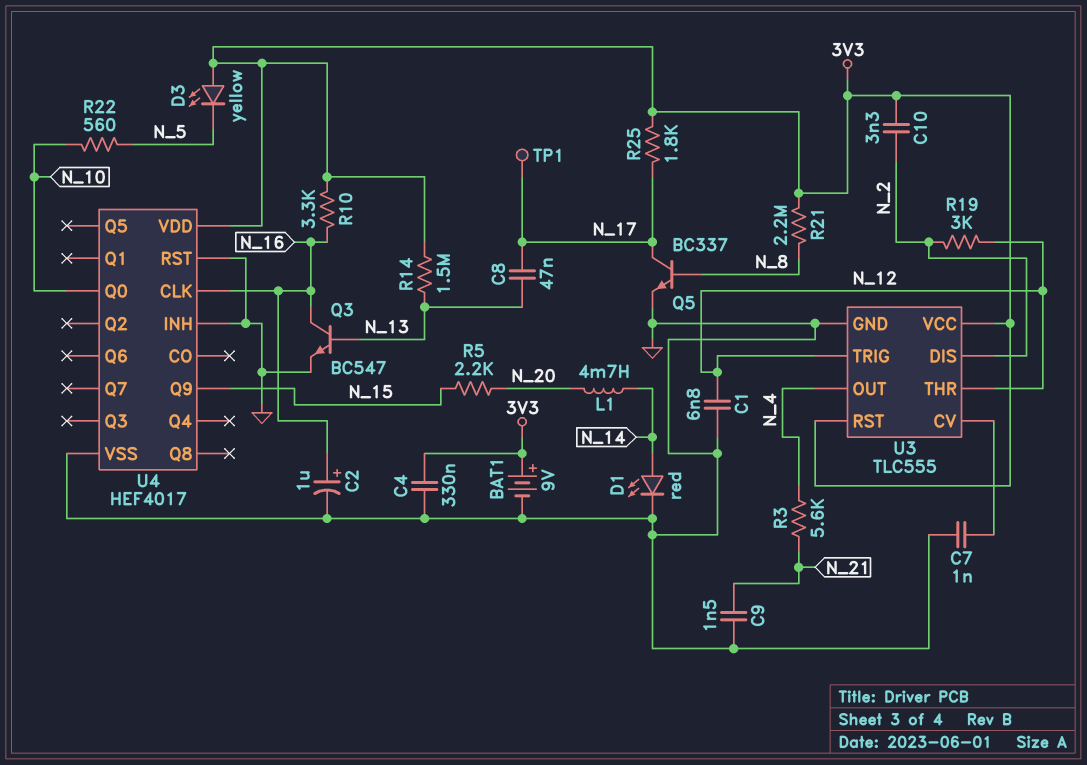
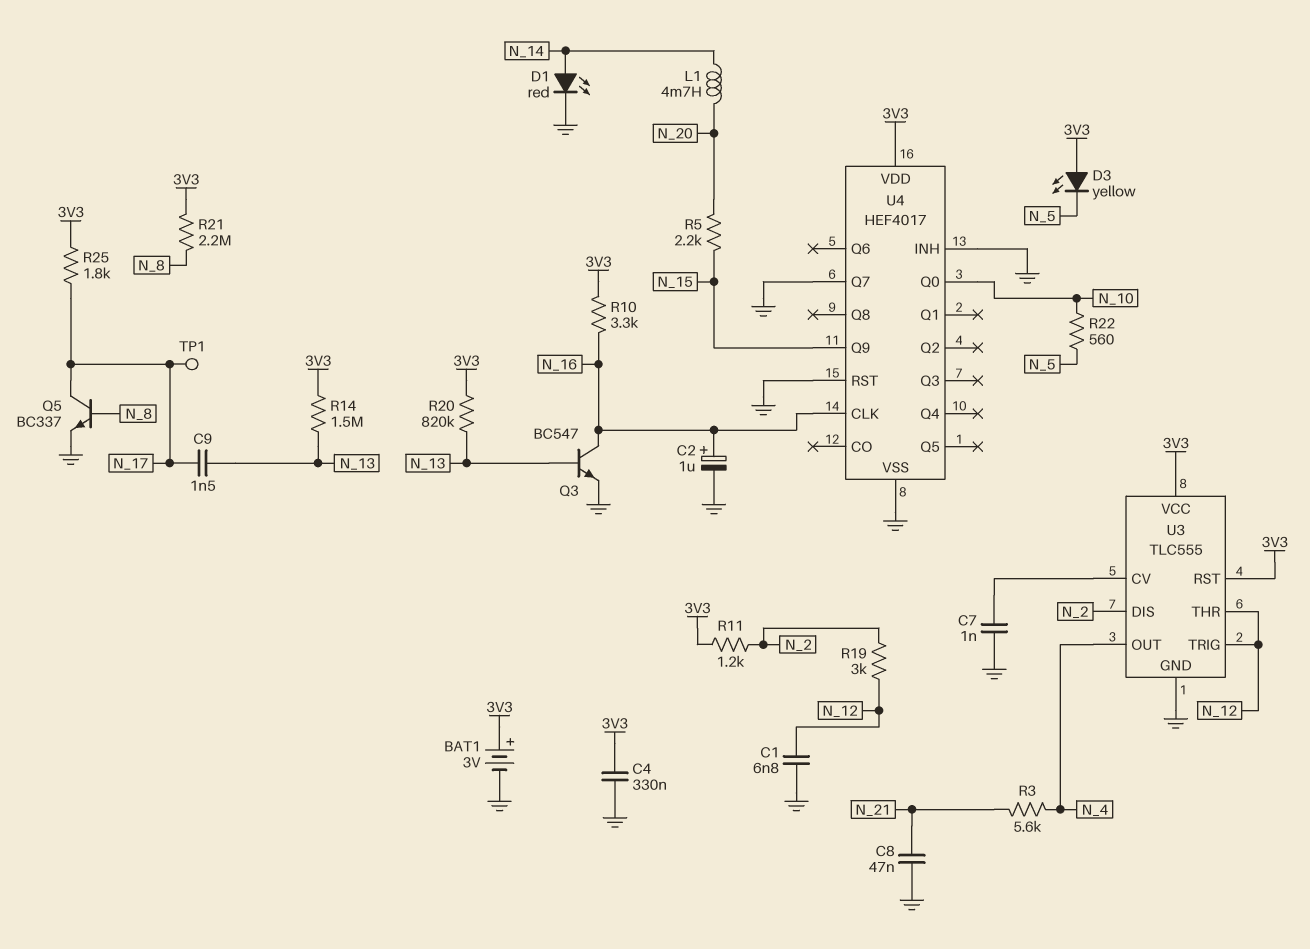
BAT1: 9V (plus 3V3, minus GND) -> 3V (plus 3V3, minus GND)
C8: 47nF (N_13, N_17) -> 47nF (GND, N_21)
C9: 1.5nF (GND, N_21) -> 1.5nF (N_13, N_17)
C10: 3.3nF (3V3, N_2) -> none
R11: none -> 1.2k (3V3, N_2)
R20: none -> 820k (3V3, N_13)
U4 pin Q7: none -> GND

